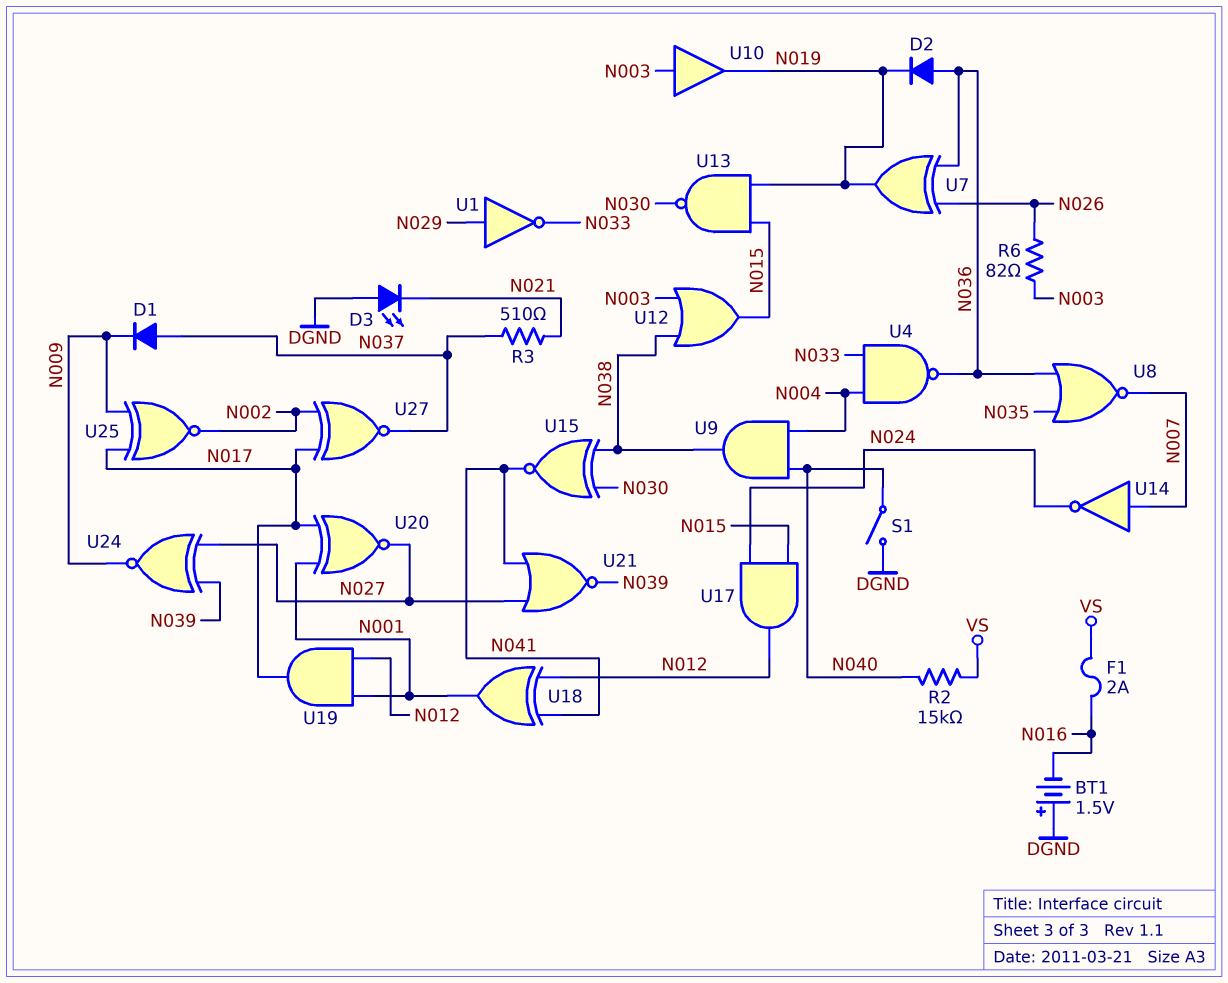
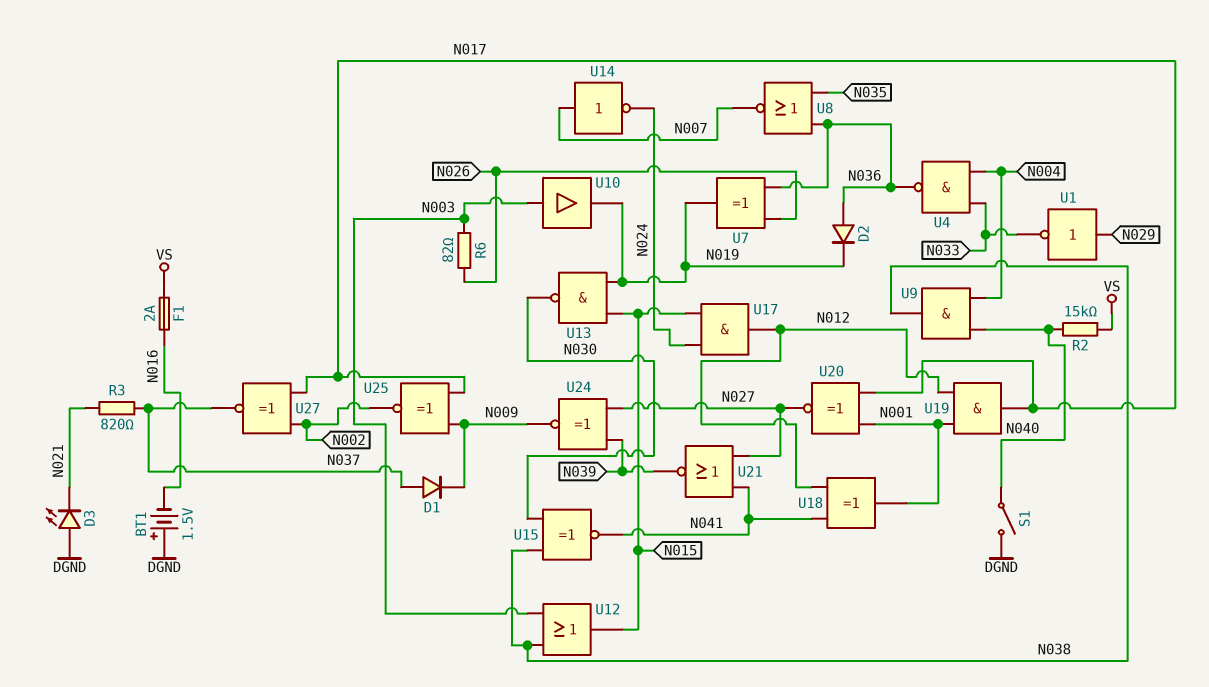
R3: 510 (N021, N037) -> 820 (N021, N037)

